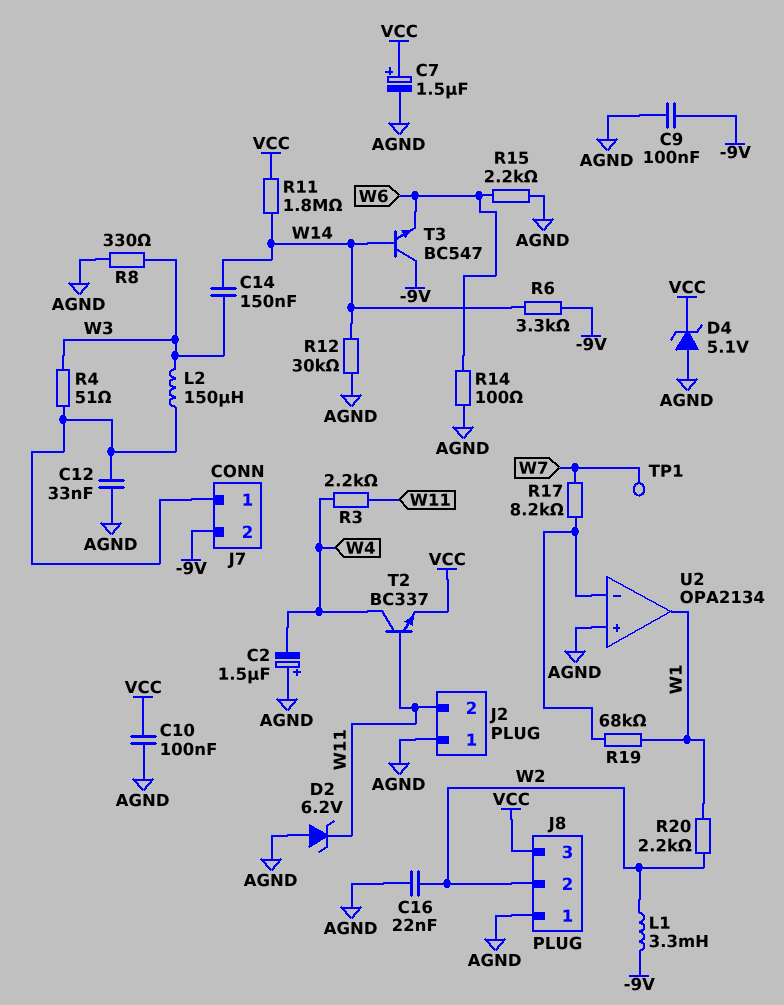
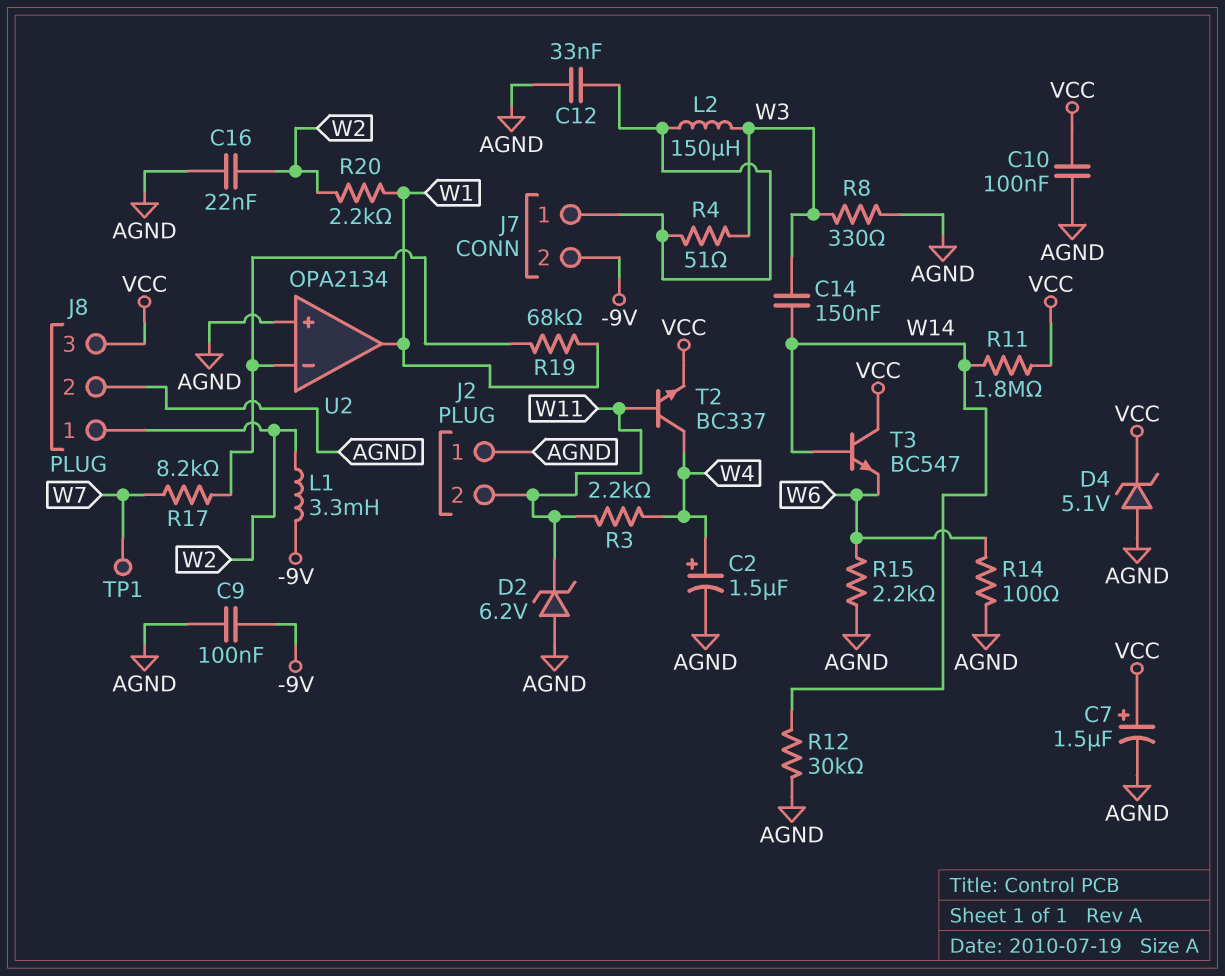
C2: 1.5uF (plus AGND, minus W4) -> 1.5uF (plus W4, minus AGND)
J8 pin 1: AGND -> W2
J8 pin 2: W2 -> AGND
R6: 3.3k (-9V, W14) -> none
T3: NPN BC547 (B W14, C -9V, E W6) -> NPN BC547 (B W14, C VCC, E W6)

